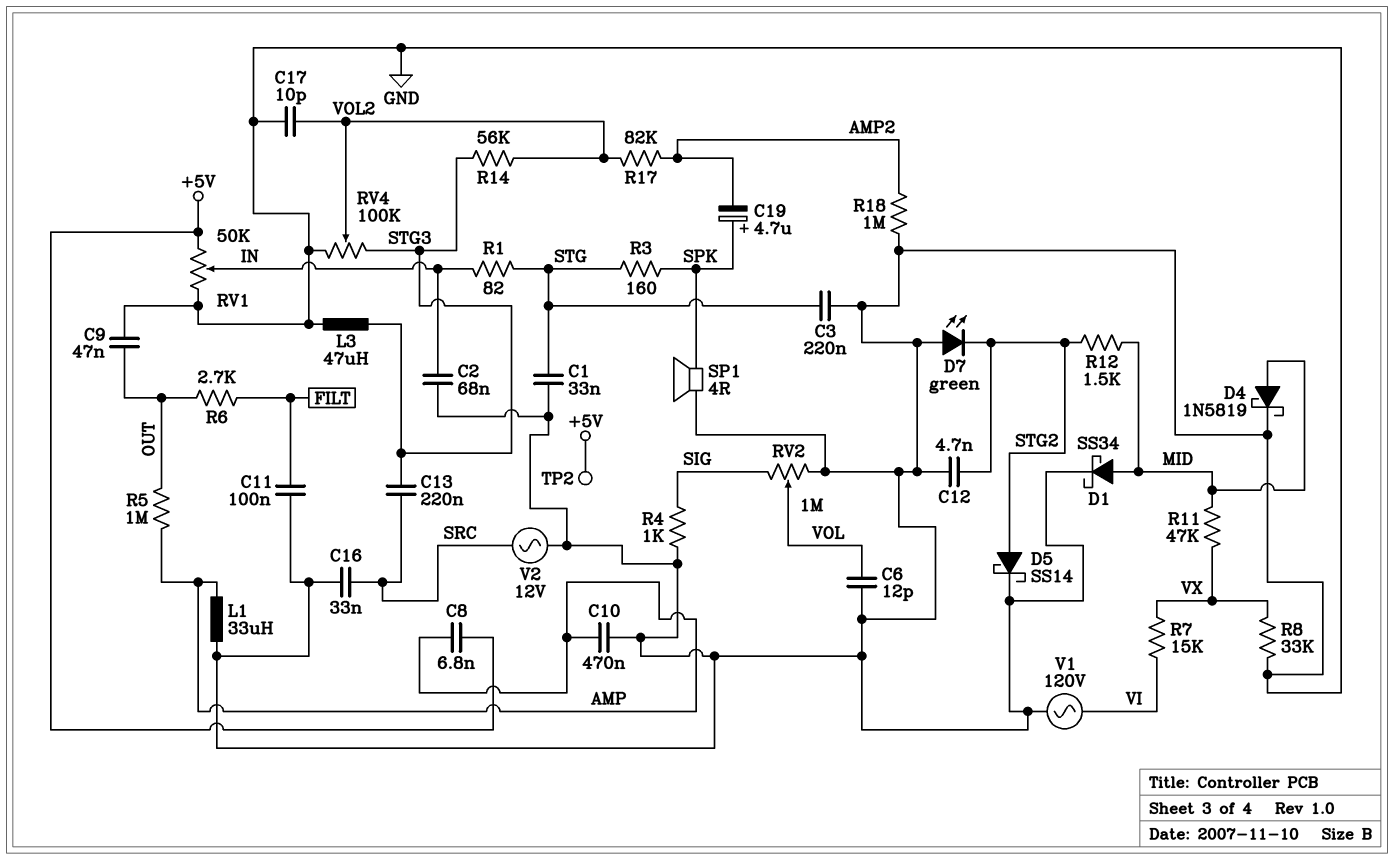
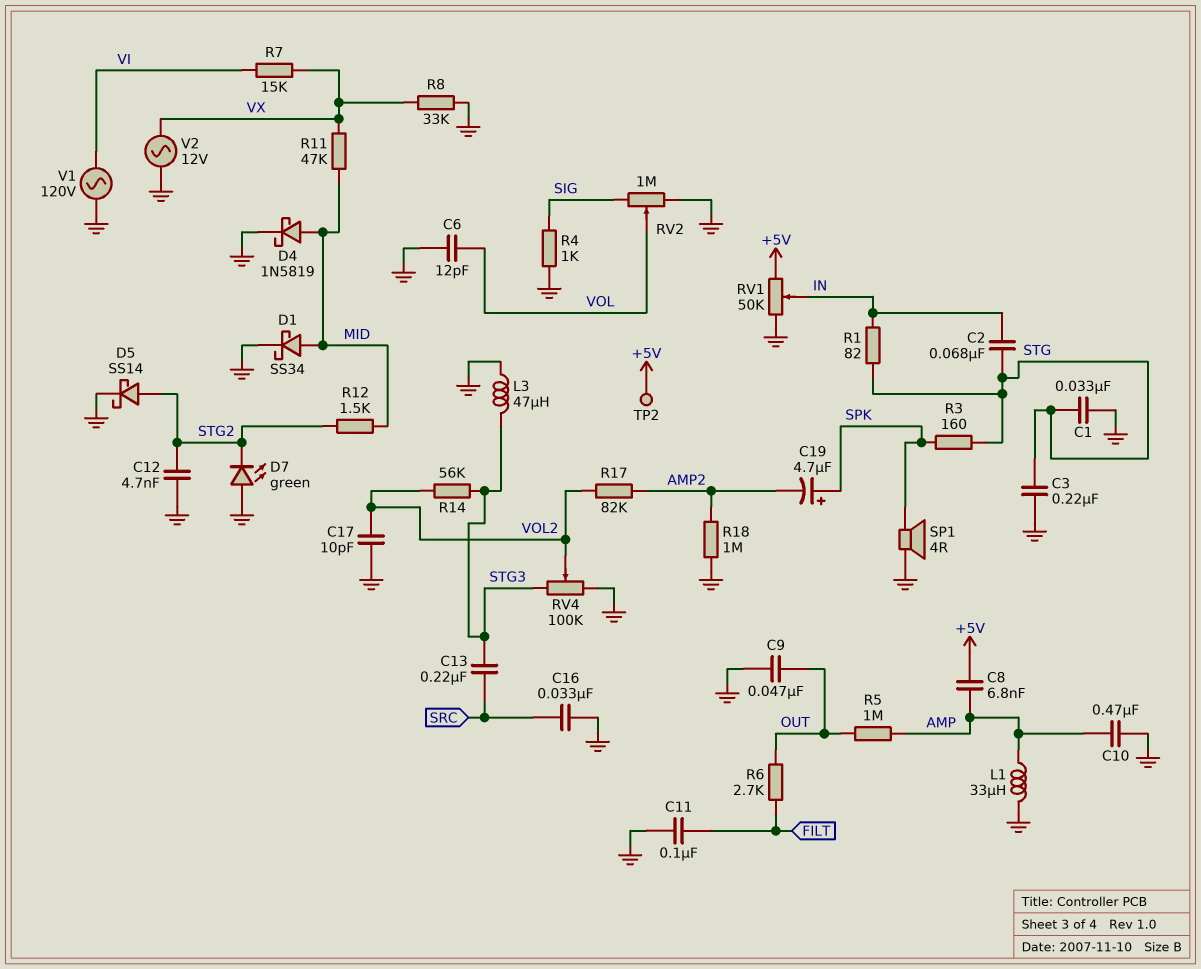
C2: 68nF (GND, IN) -> 68nF (IN, STG)
V2: AC 12V (GND, SRC) -> AC 12V (GND, VX)

